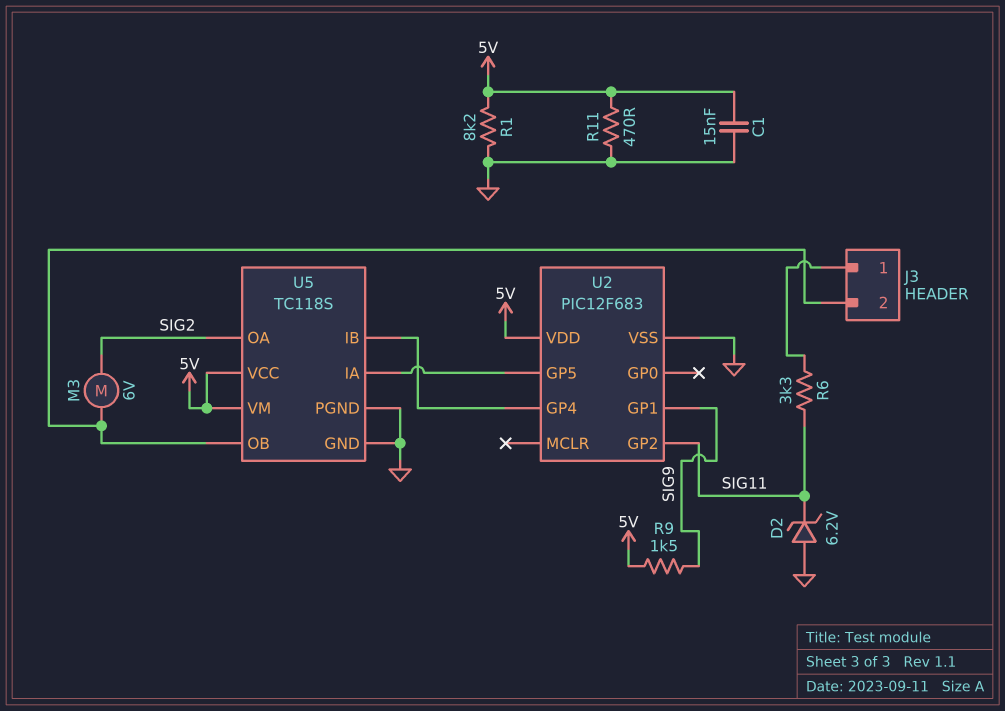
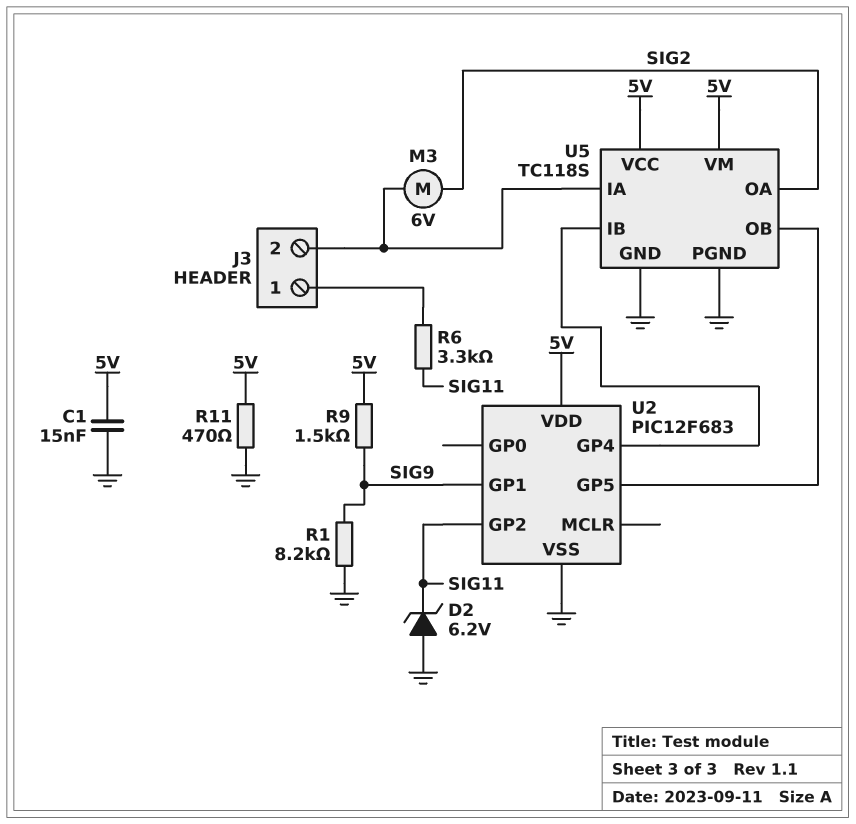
R1: 8.2k (5V, GND) -> 8.2k (GND, SIG9)
U5 pin IA: U2/GP5 -> J3/2
U5 pin OB: J3/2 -> U2/GP5

